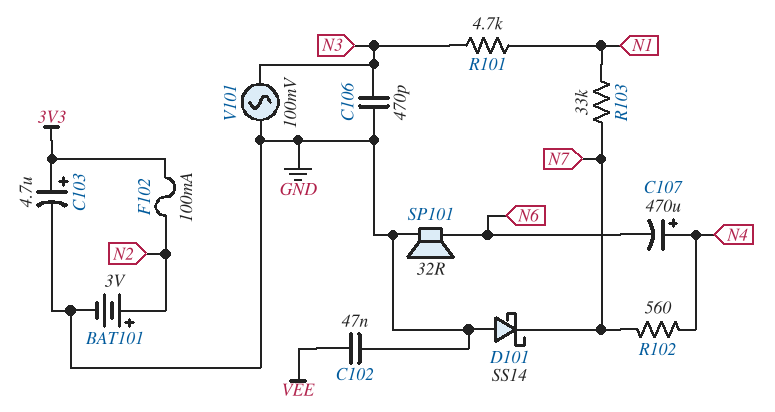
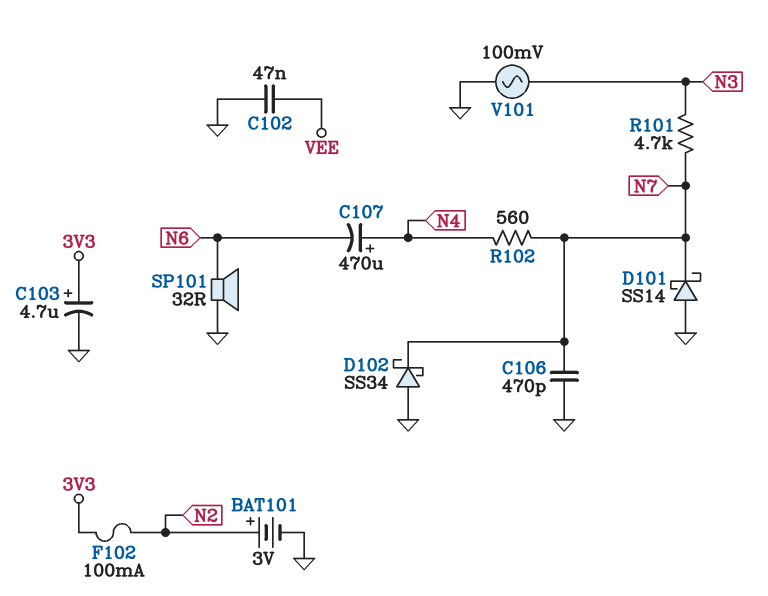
C106: 470pF (GND, N3) -> 470pF (GND, N7)
D102: none -> schottky SS34 (A GND, K N7)
R101: 4.7k (N1, N3) -> 4.7k (N3, N7)
R103: 33k (N1, N7) -> none

